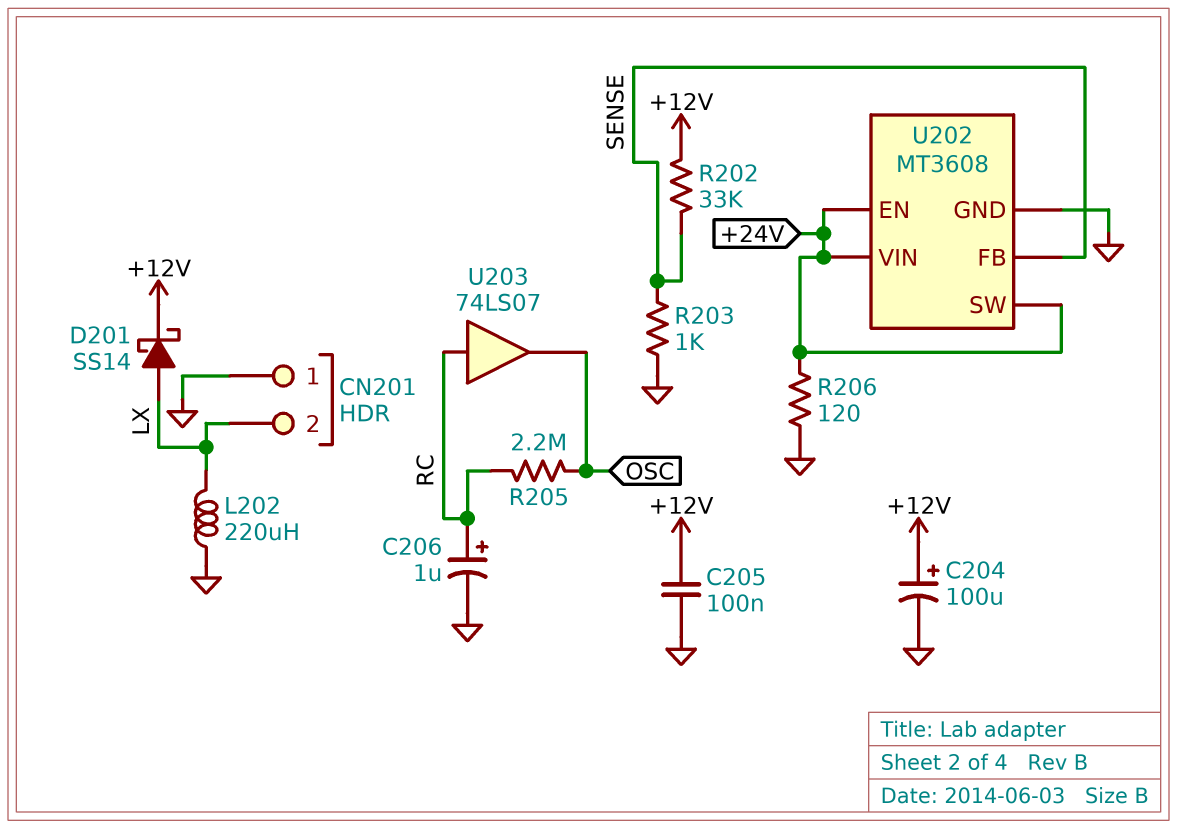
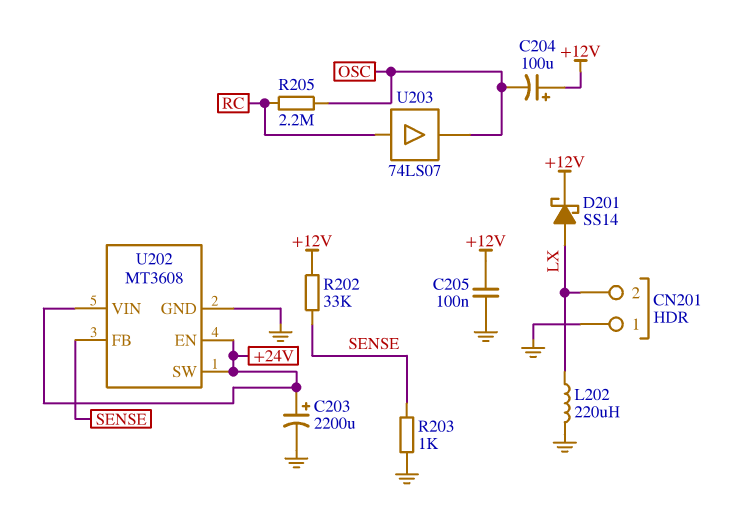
C203: none -> 2200uF (plus +24V, minus GND)
C204: 100uF (plus +12V, minus GND) -> 100uF (plus +12V, minus OSC)
C206: 1uF (plus RC, minus GND) -> none
R206: 120 (+24V, GND) -> none

